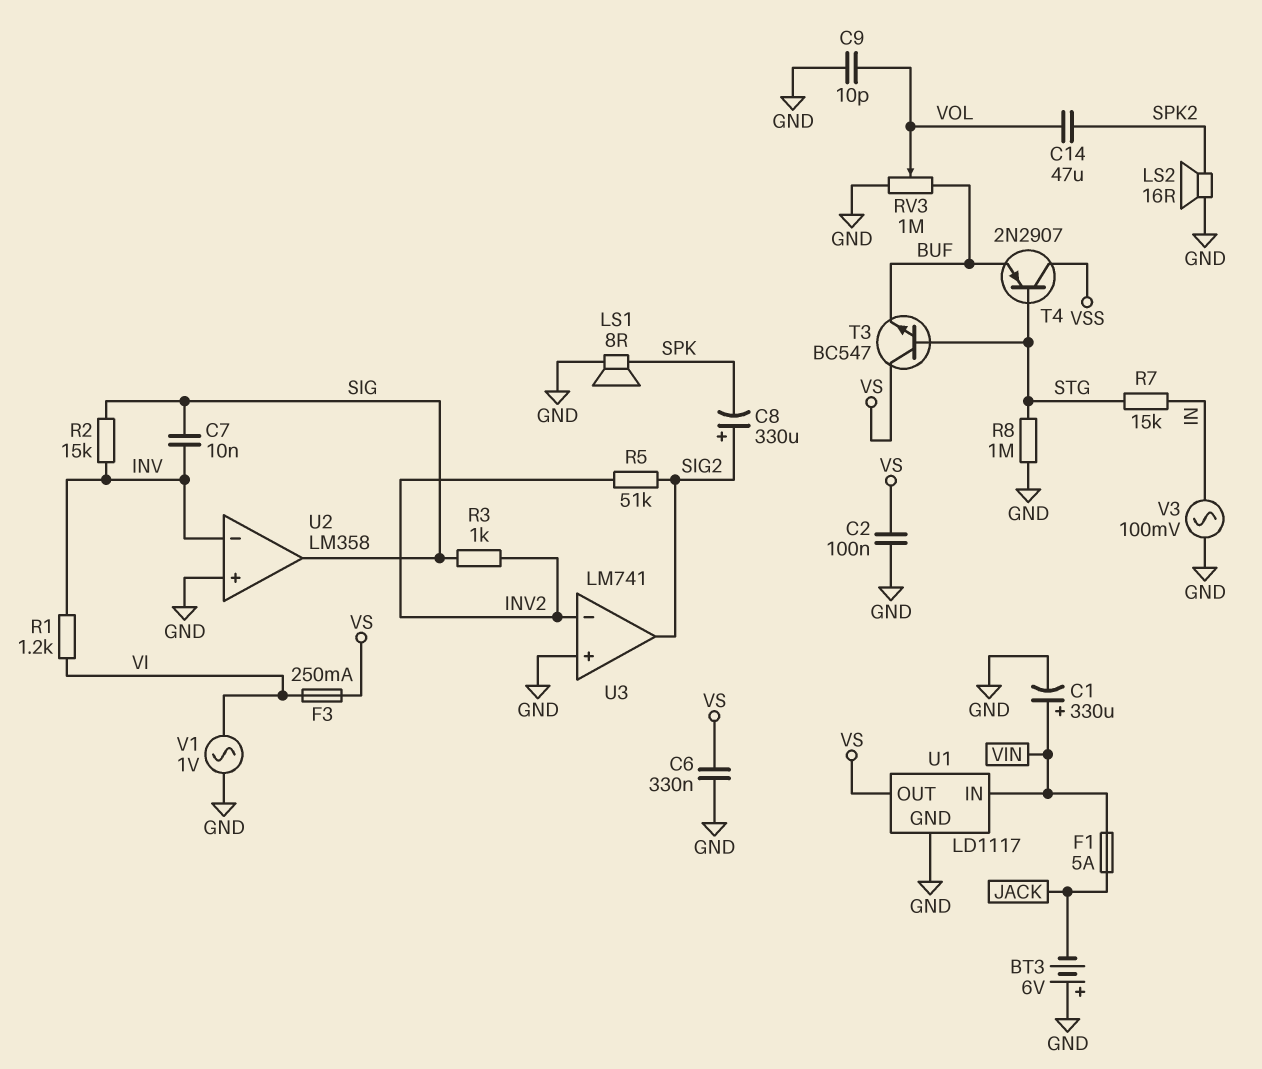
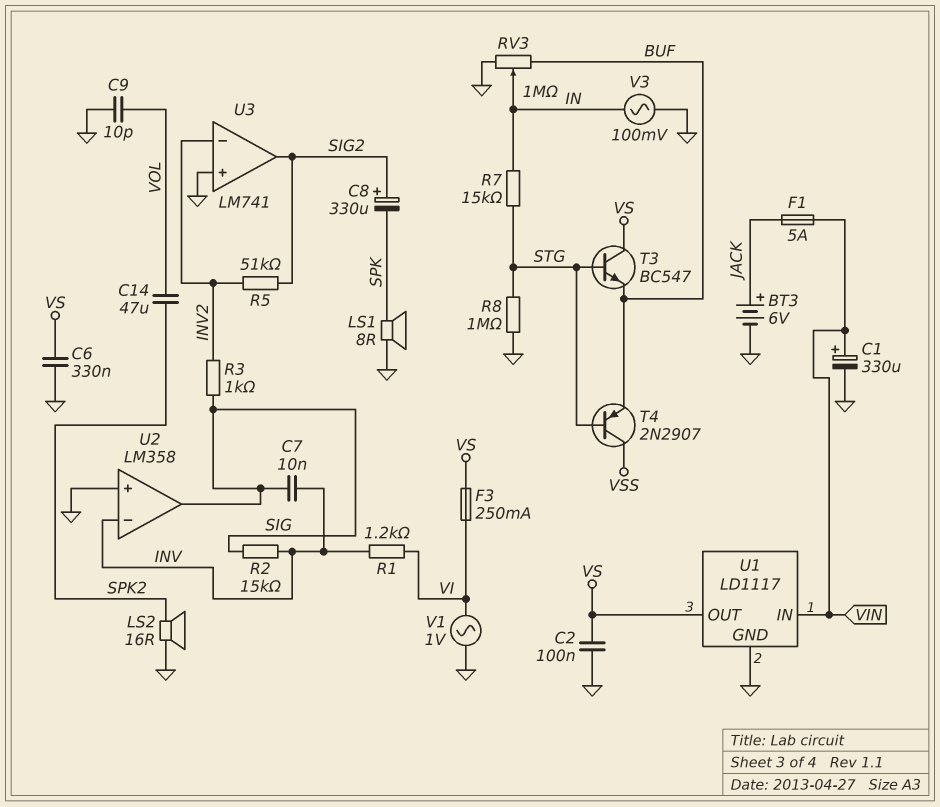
BT3: 6V (plus GND, minus JACK) -> 6V (plus JACK, minus GND)
RV3: 1M (BUF, GND, wiper VOL) -> 1M (BUF, GND, wiper IN)

